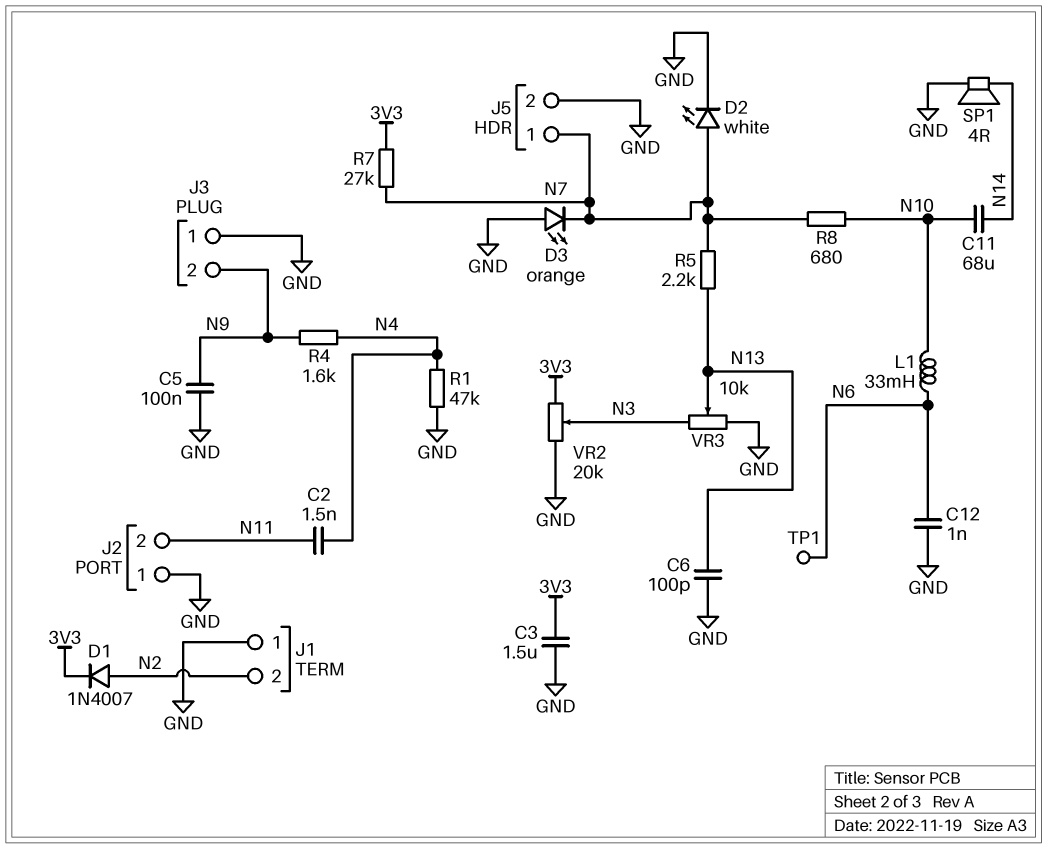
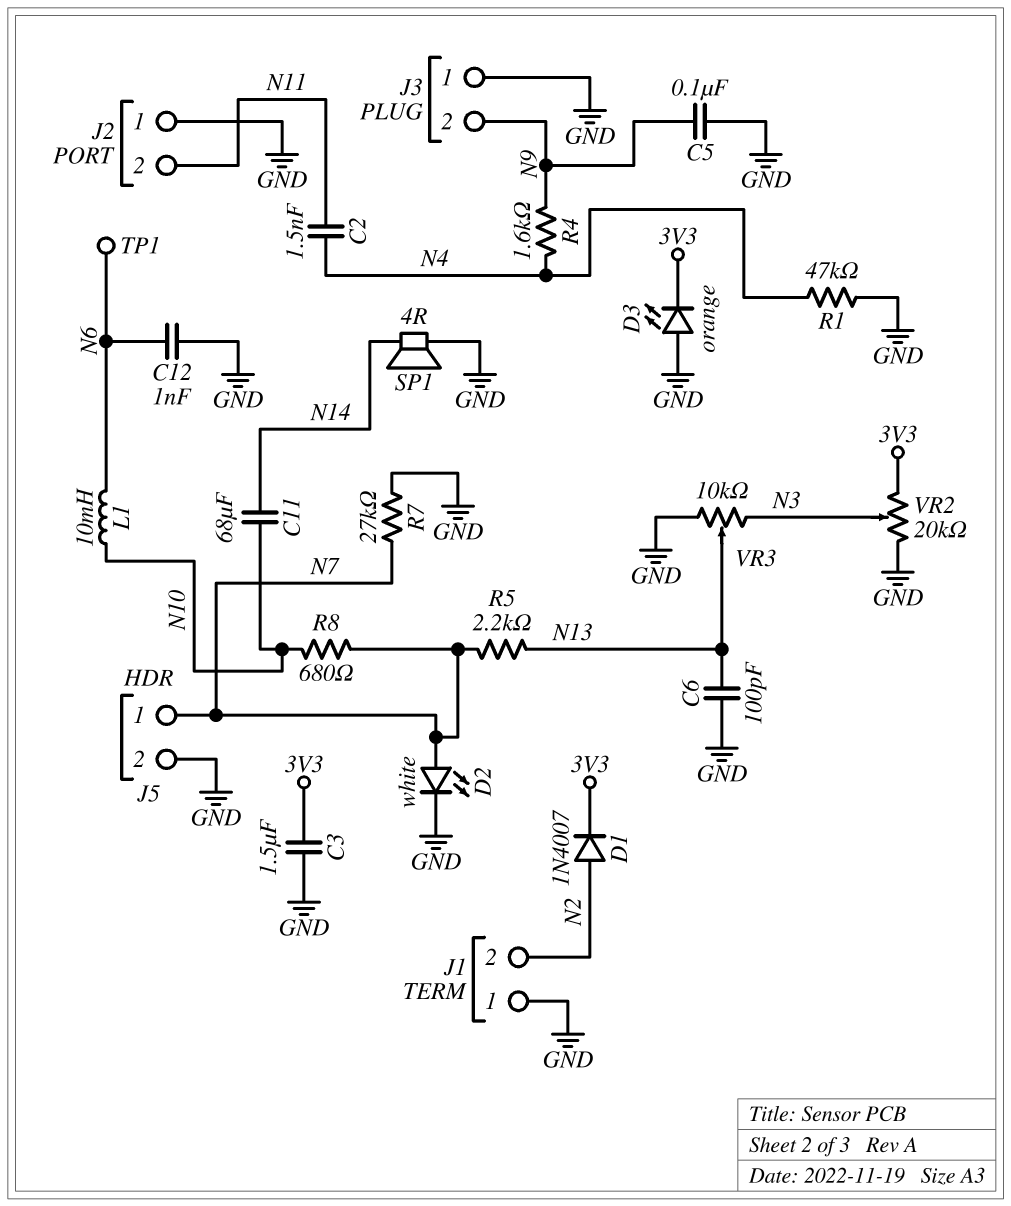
D3: LED orange (A GND, K N7) -> LED orange (A GND, K 3V3)
L1: 33mH (N6, N10) -> 10mH (N6, N10)
R7: 27k (3V3, N7) -> 27k (GND, N7)

